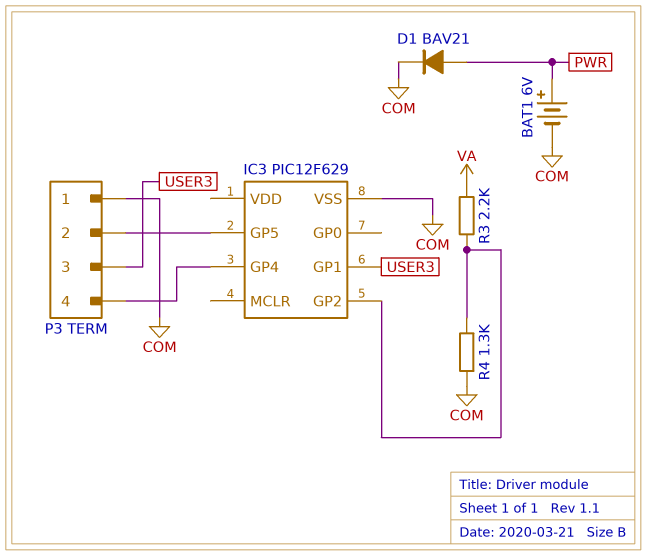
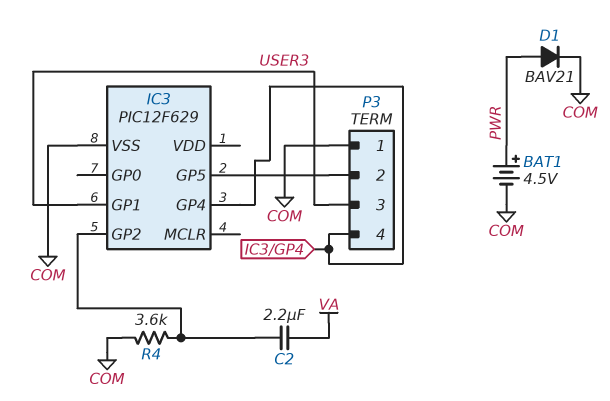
BAT1: 6V (plus PWR, minus COM) -> 4.5V (plus PWR, minus COM)
C2: none -> 2.2uF (IC3/GP2, VA)
R3: 2.2k (IC3/GP2, VA) -> none
R4: 1.3k (COM, IC3/GP2) -> 3.6k (COM, IC3/GP2)

